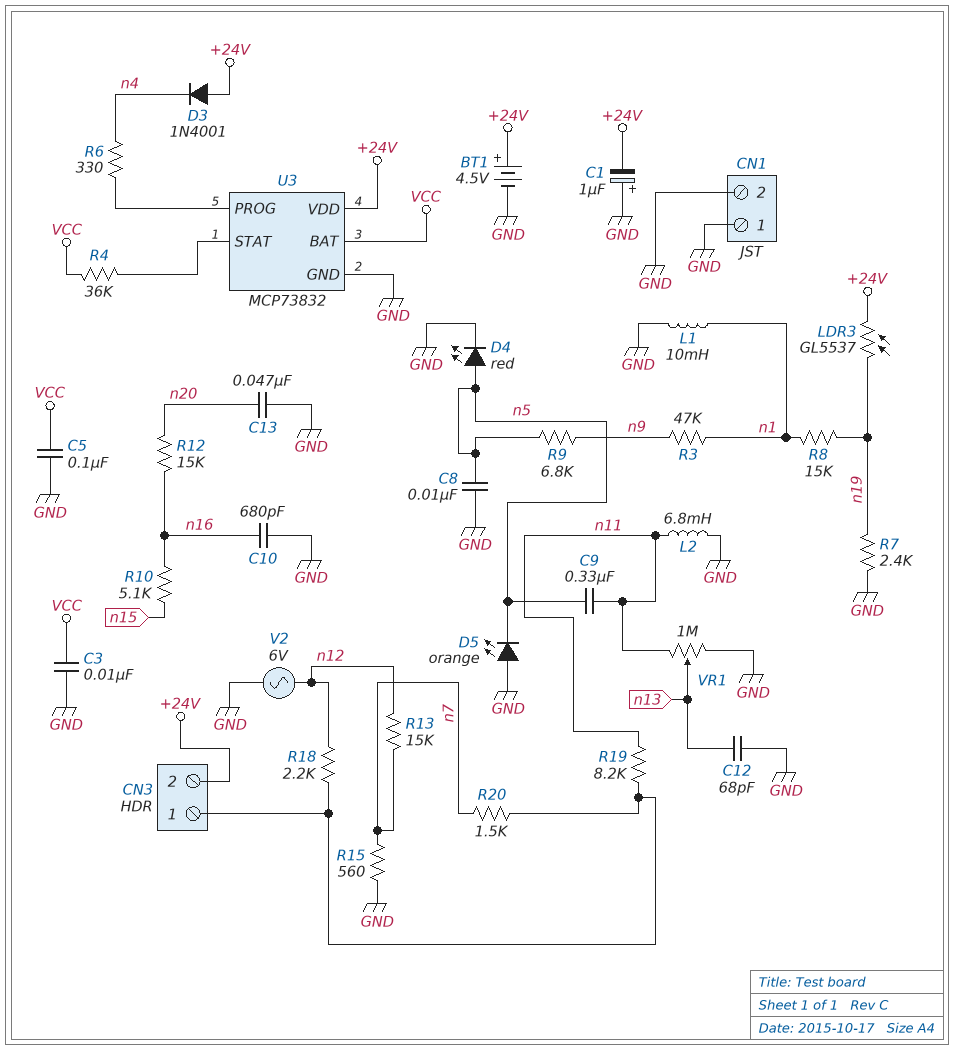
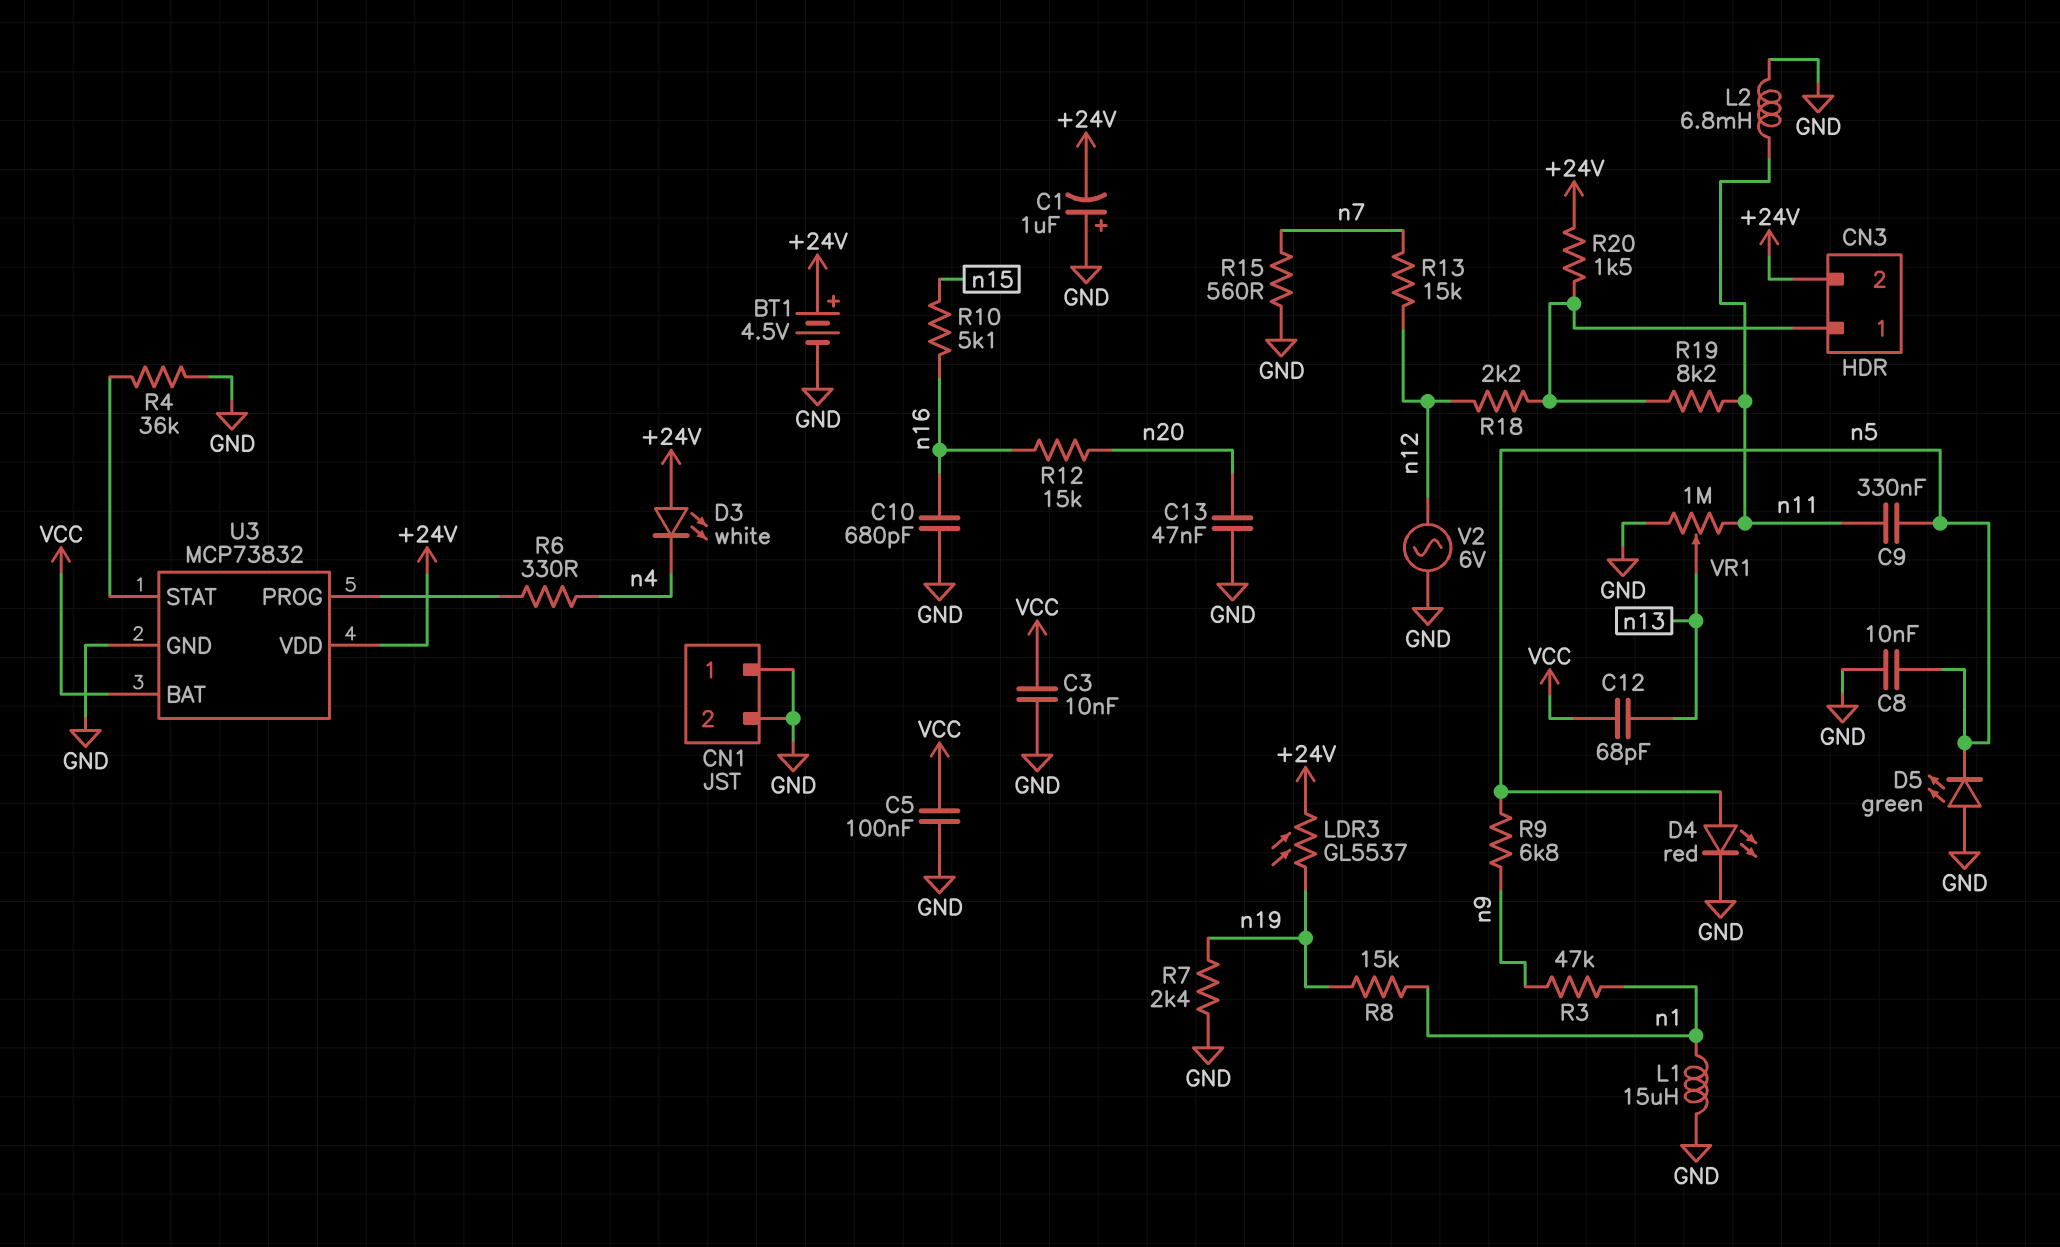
C12: 68pF (GND, n13) -> 68pF (VCC, n13)
D3: diode 1N4001 (A +24V, K n4) -> LED white (A +24V, K n4)
D5: LED orange (A GND, K n5) -> LED green (A GND, K n5)
L1: 10mH (GND, n1) -> 15uH (GND, n1)
R4: 36k (U3/STAT, VCC) -> 36k (GND, U3/STAT)
R20: 1.5k (CN3/1, n7) -> 1.5k (+24V, CN3/1)

